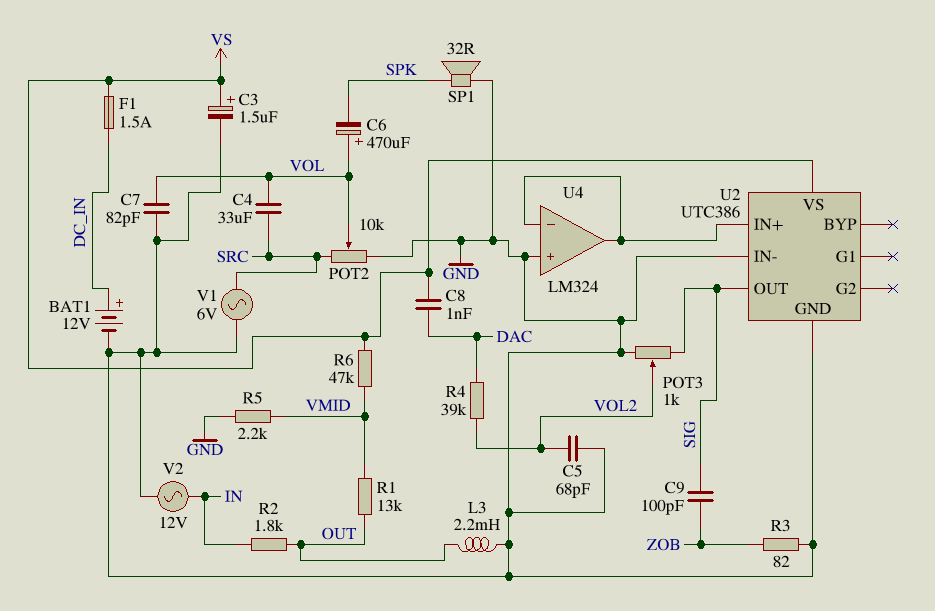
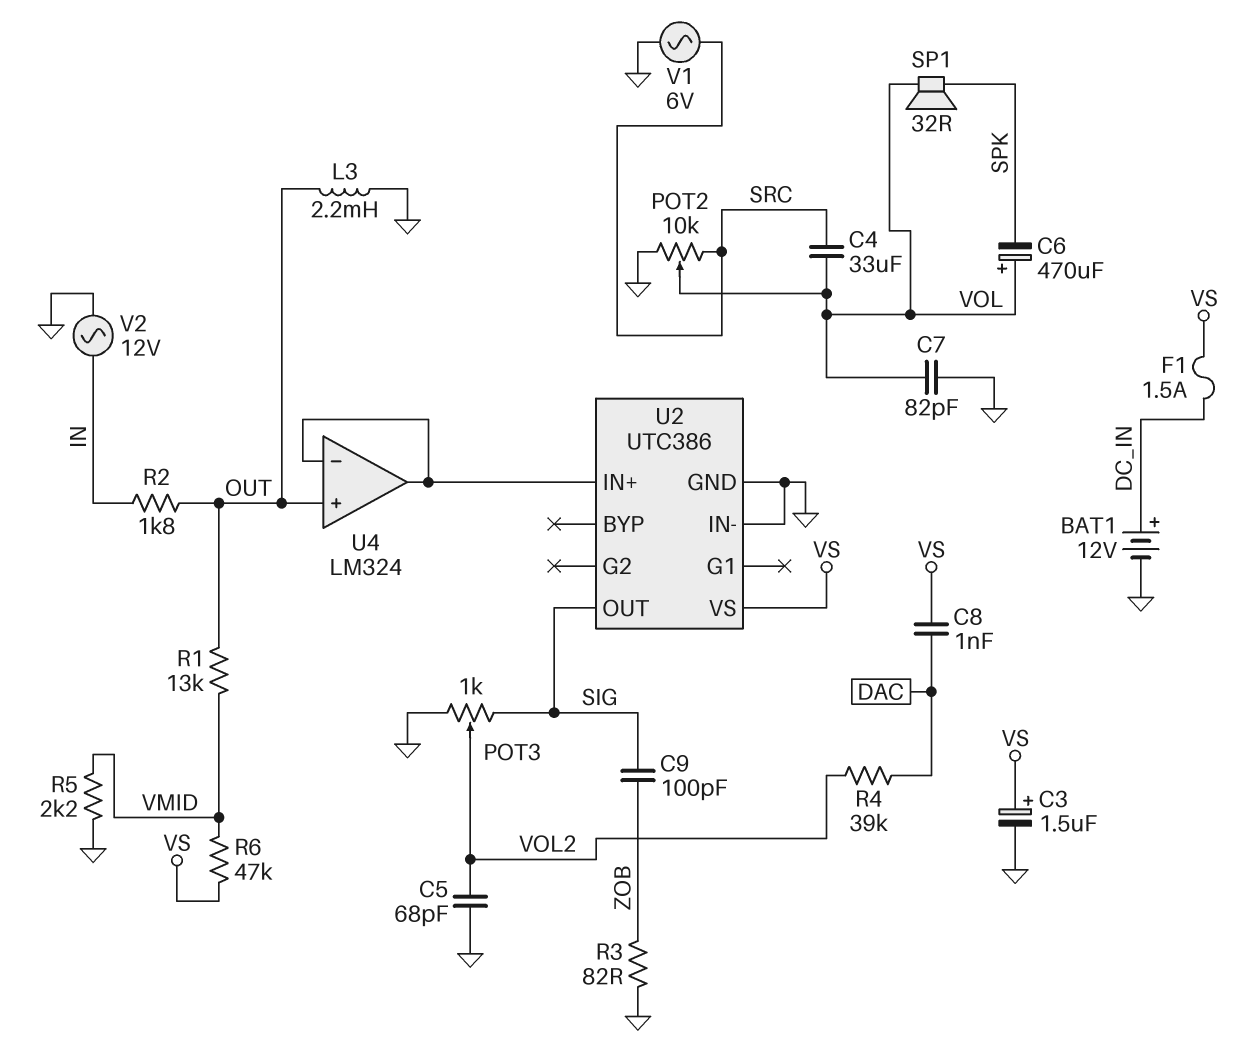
SP1: speaker 32R (GND, SPK) -> speaker 32R (SPK, VOL)
U4 pin in+: GND -> OUT

